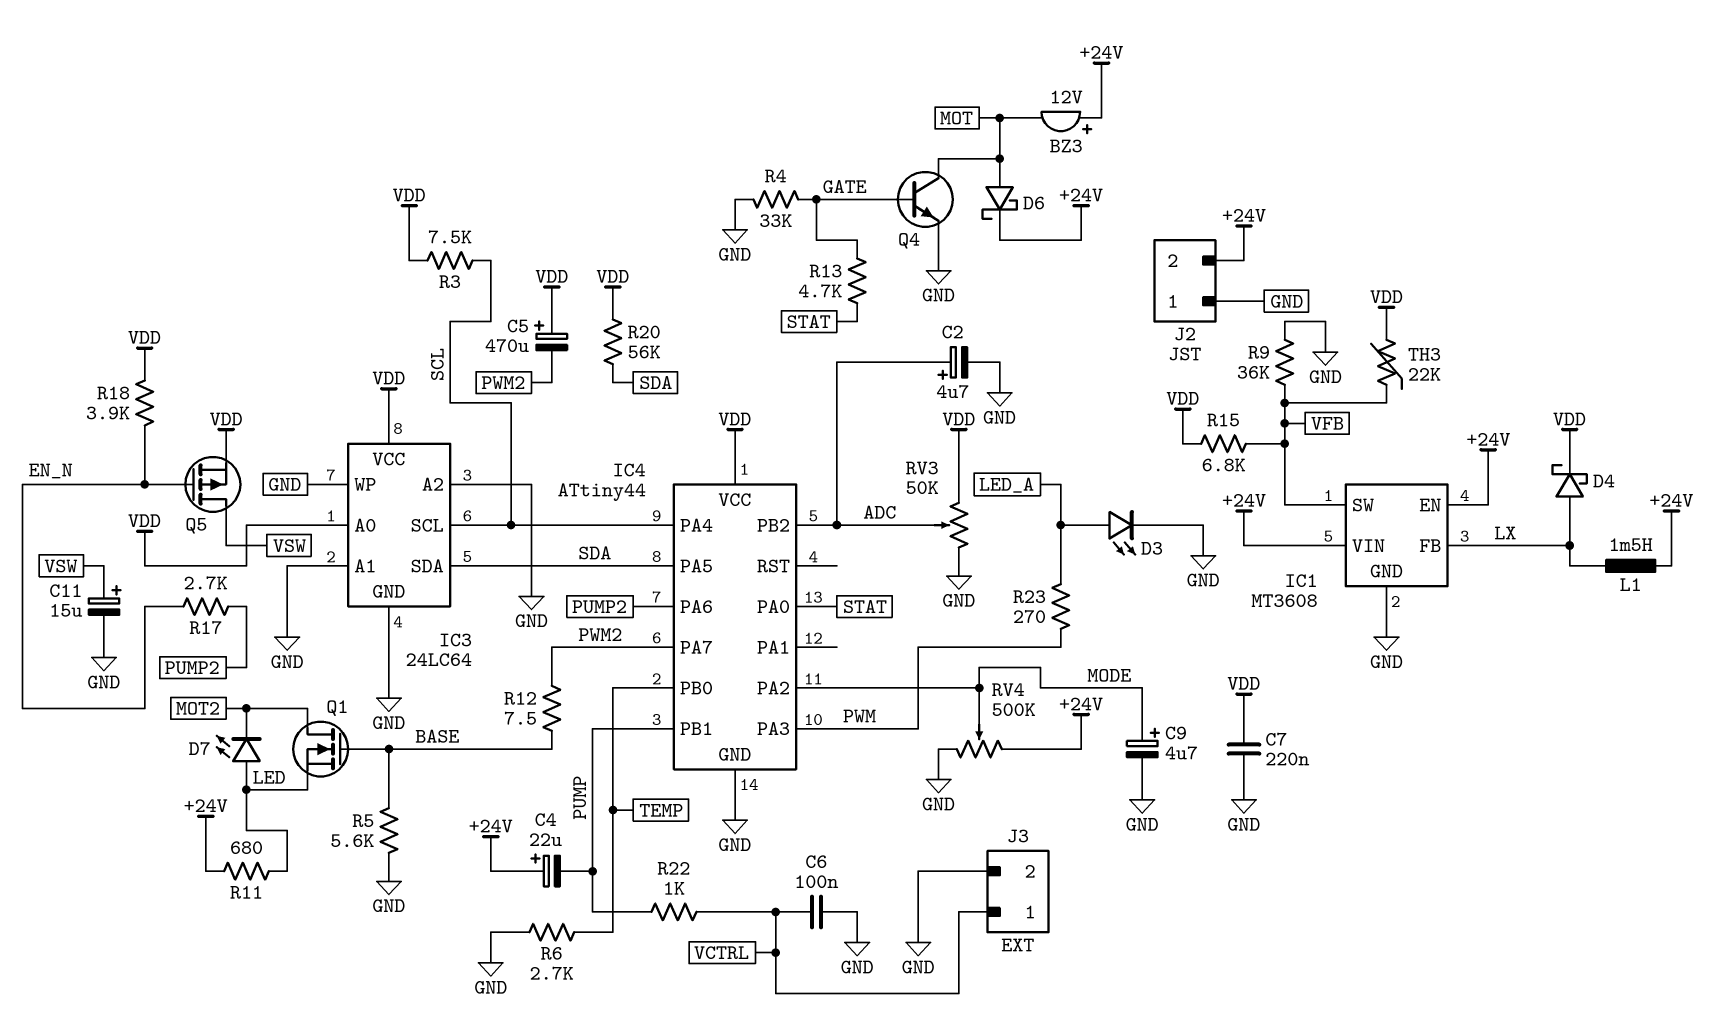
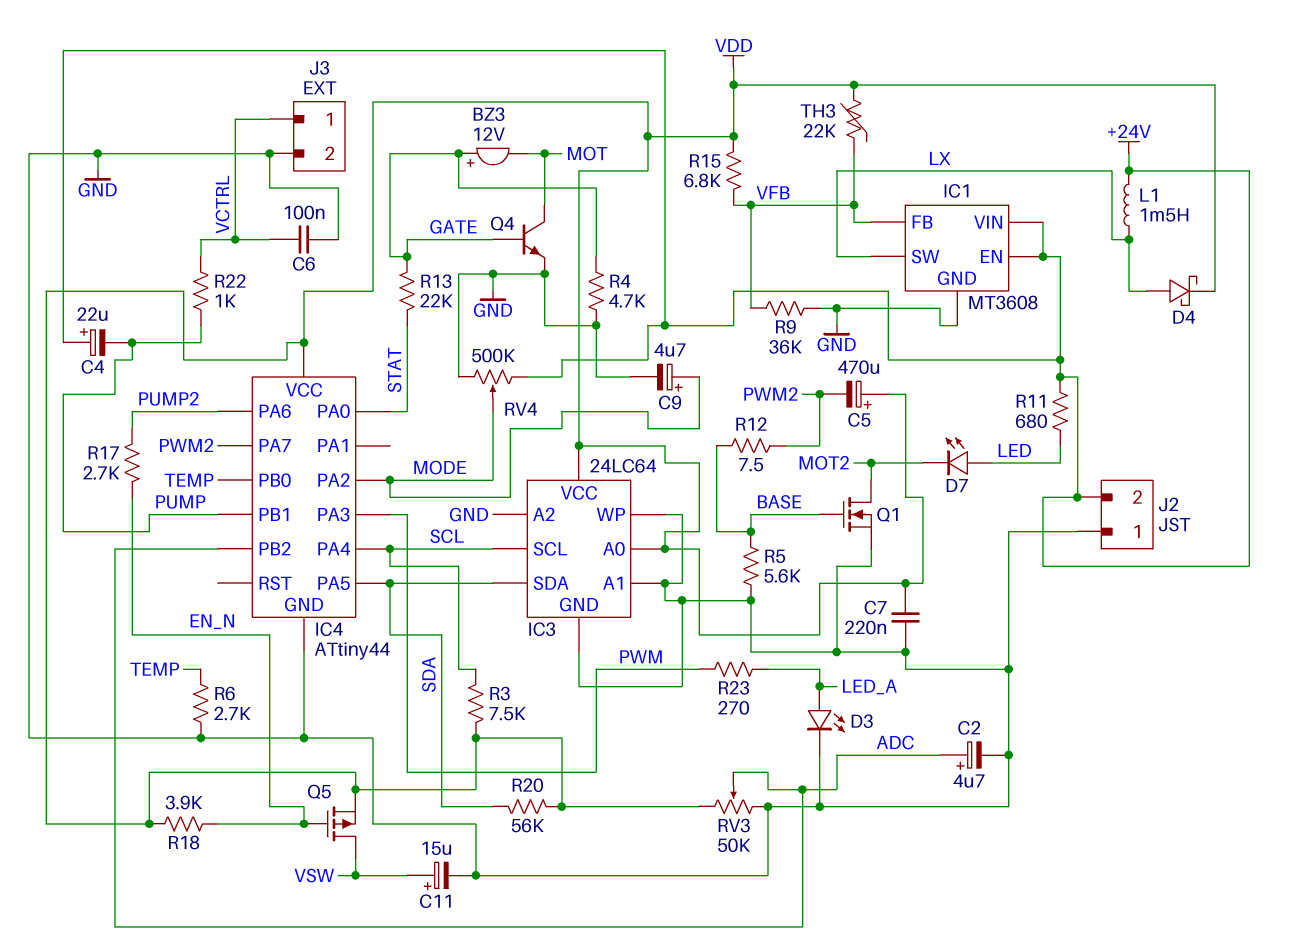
BZ3: buzzer 12V (plus +24V, minus MOT) -> buzzer 12V (plus GATE, minus MOT)
D6: schottky (A MOT, K +24V) -> none
IC1 pin FB: LX -> VFB
IC1 pin SW: VFB -> LX
Q1: NMOS (G BASE, D MOT2, S LED) -> NMOS (G BASE, D MOT2, S GND)
R4: 33k (GATE, GND) -> 4.7k (GATE, GND)
R13: 4.7k (GATE, STAT) -> 22k (GATE, STAT)

